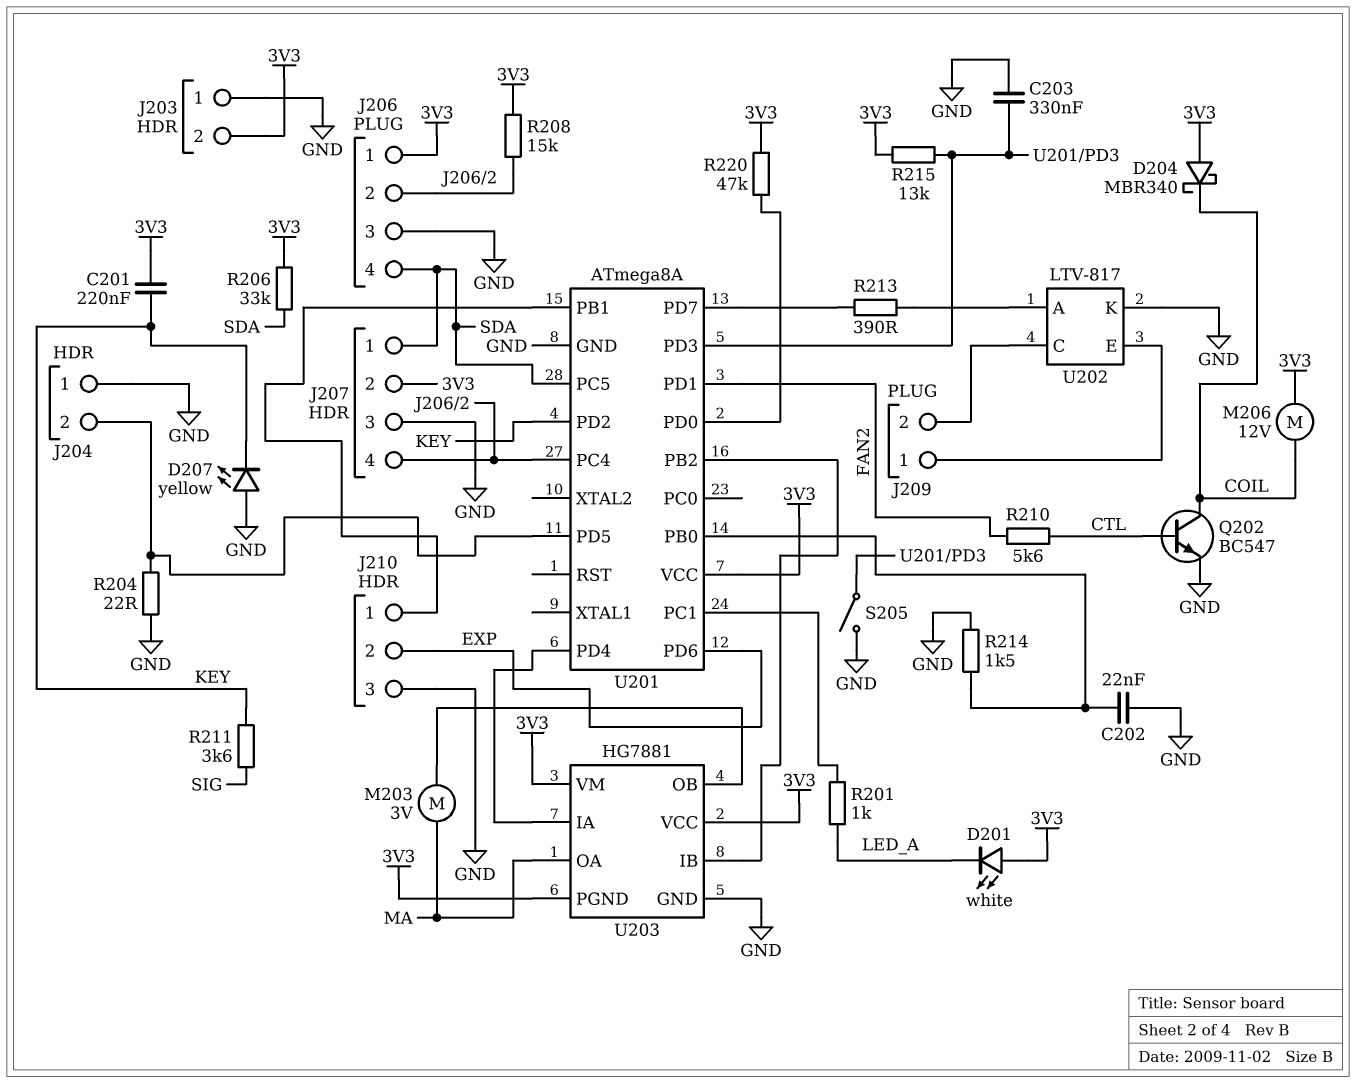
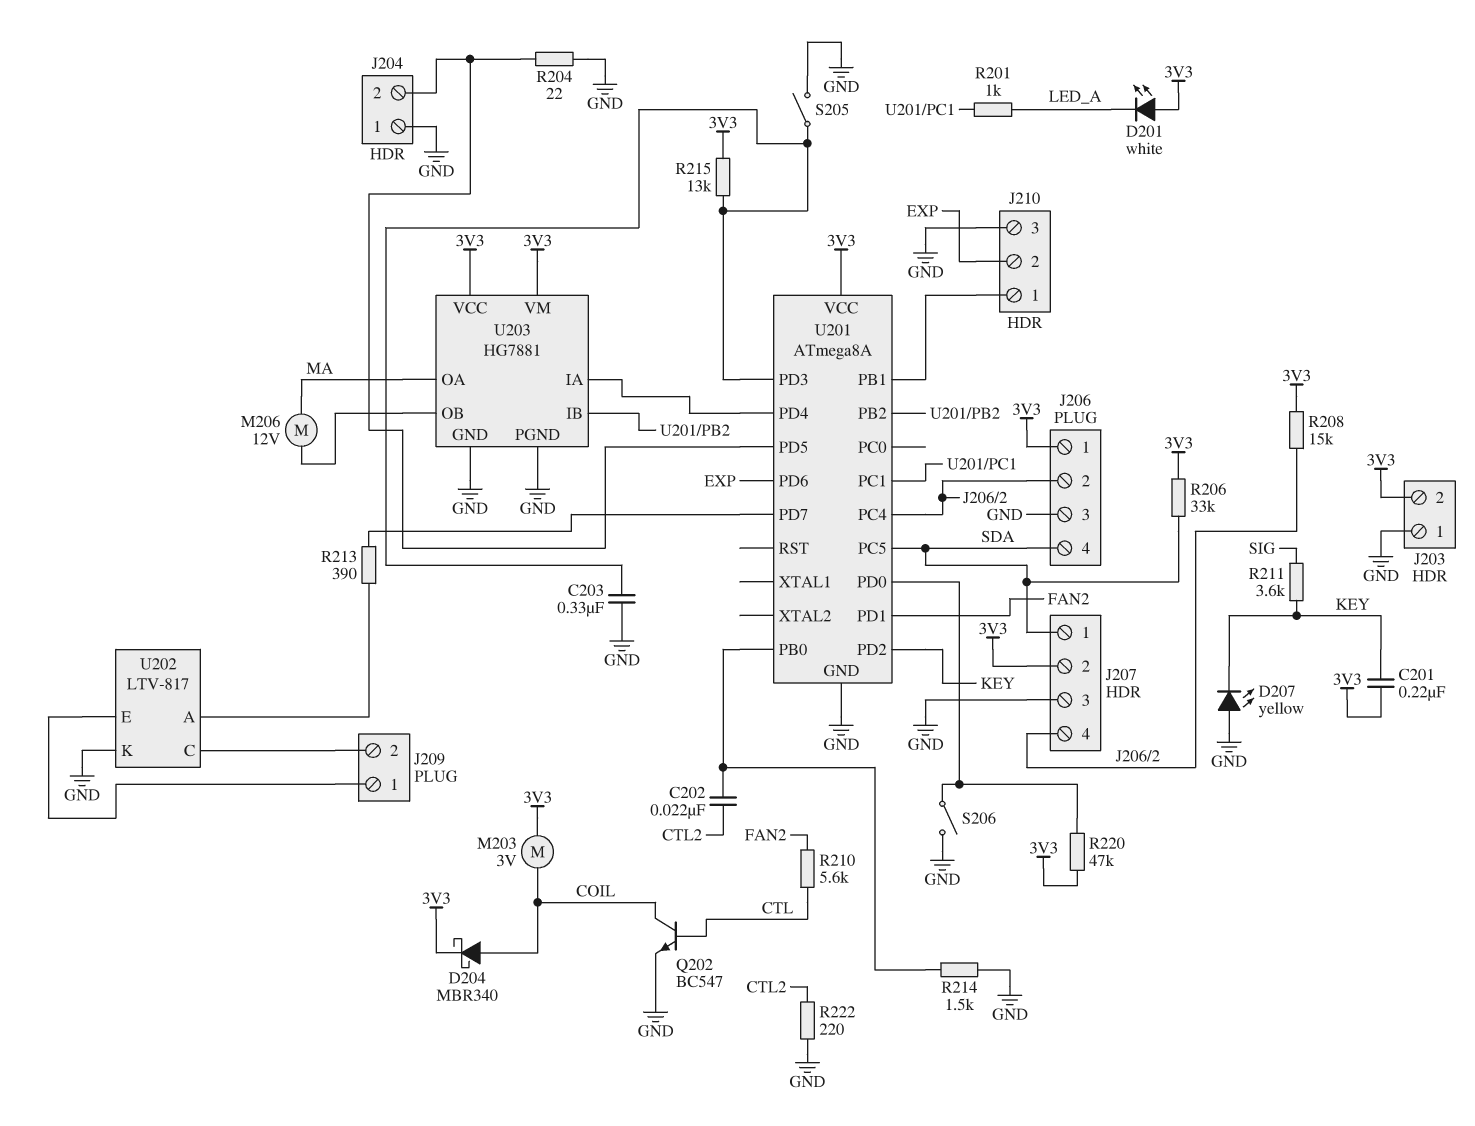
C202: 22nF (GND, U201/PB0) -> 22nF (CTL2, U201/PB0)
D204: schottky MBR340 (A 3V3, K COIL) -> schottky MBR340 (A COIL, K 3V3)
M203: motor 3V (MA, U203/OB) -> motor 3V (3V3, COIL)
M206: motor 12V (3V3, COIL) -> motor 12V (MA, U203/OB)
R222: none -> 220 (CTL2, GND)
S206: none -> switch (GND, U201/PD0)
U203 pin PGND: 3V3 -> GND

